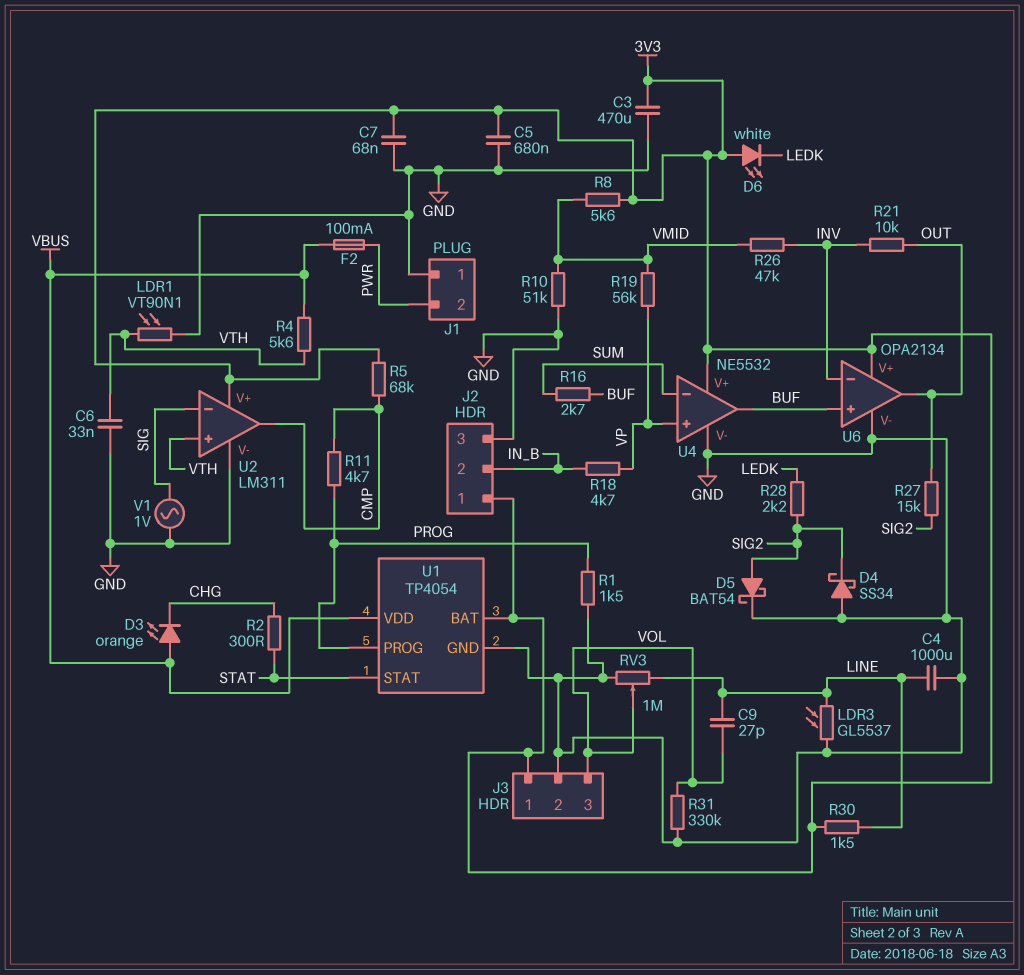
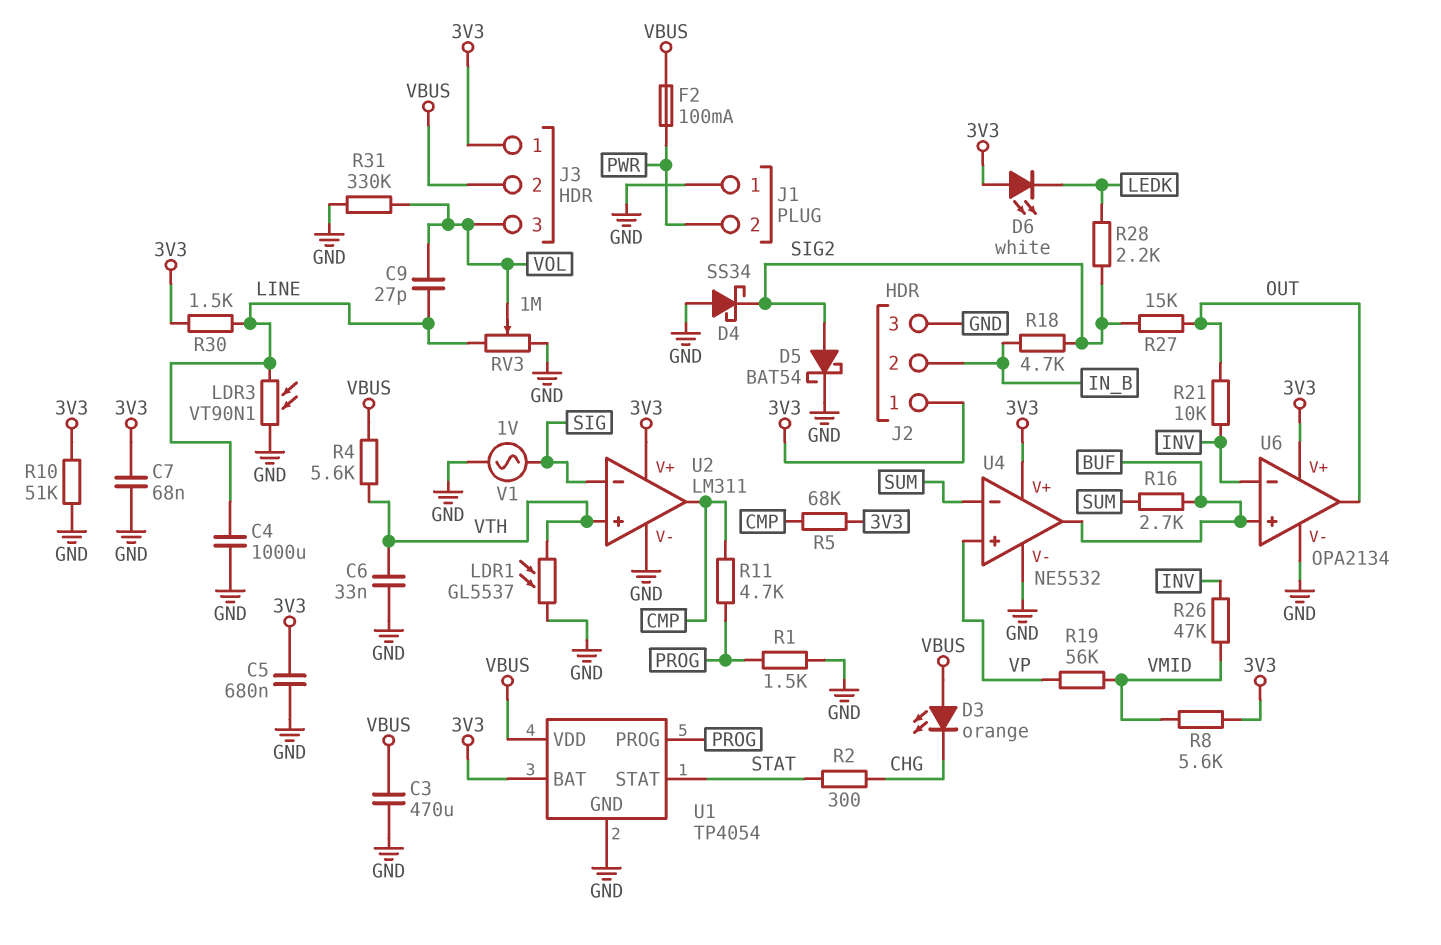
C3: 470uF (3V3, GND) -> 470uF (GND, VBUS)
J3 pin 2: GND -> VBUS
LDR1: VT90N1 (GND, VTH) -> GL5537 (GND, VTH)
LDR3: GL5537 (GND, LINE) -> VT90N1 (GND, LINE)
R10: 51k (GND, VMID) -> 51k (3V3, GND)
R18: 4.7k (IN_B, VP) -> 4.7k (IN_B, SIG2)

